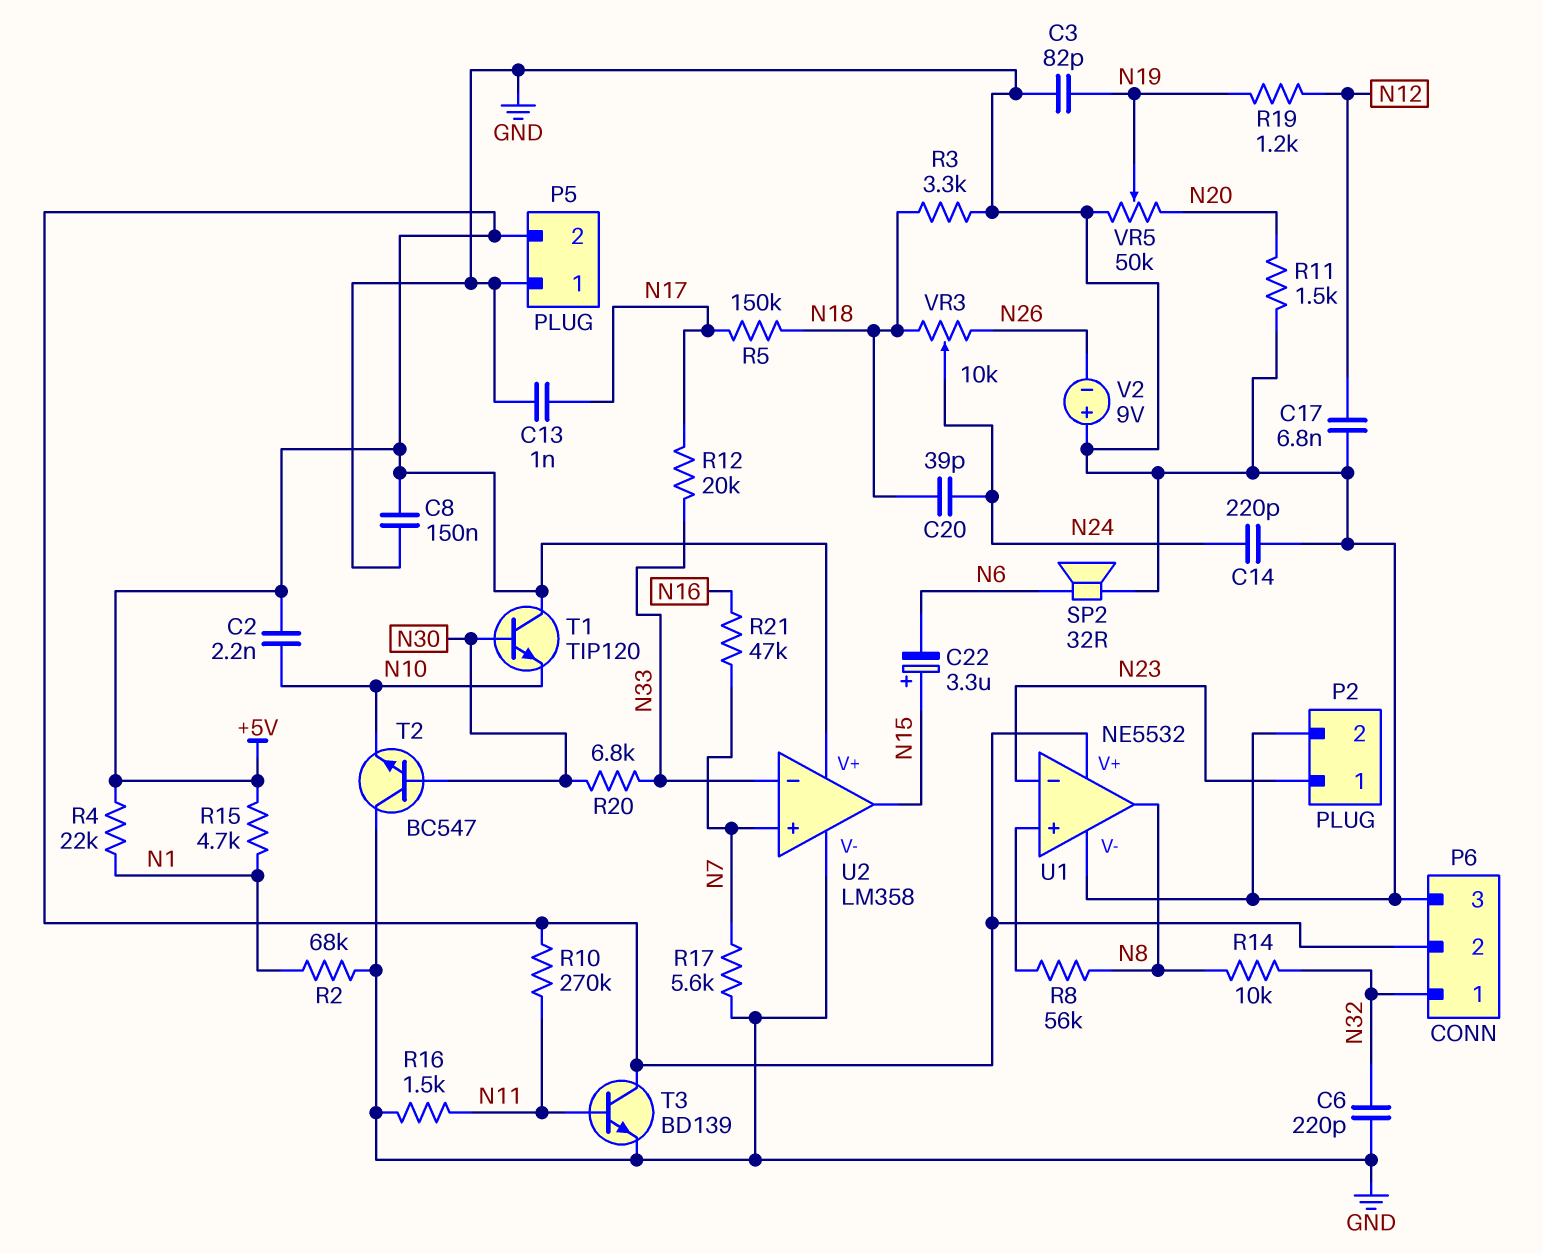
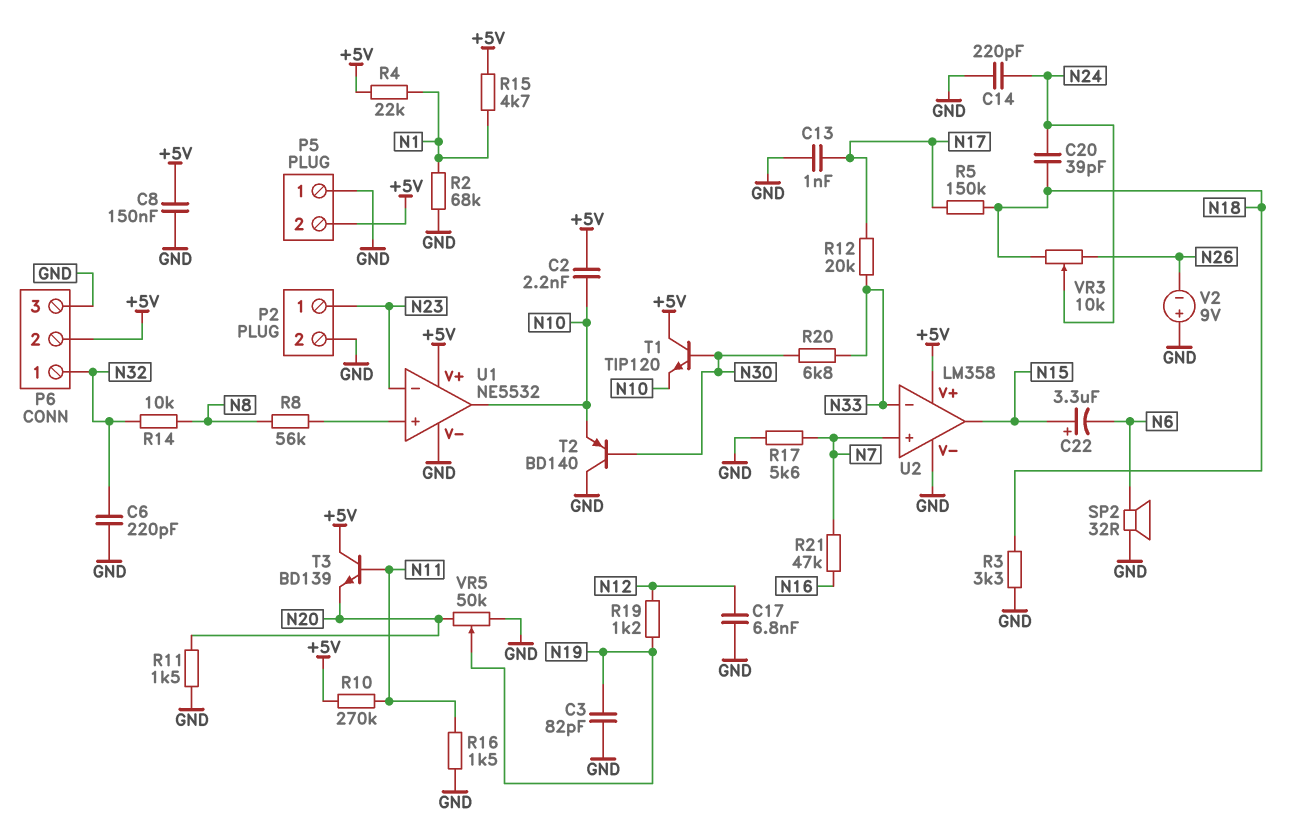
T2: NPN BC547 (B N30, C GND, E N10) -> PNP BD140 (B N30, C GND, E N10)
T3: NPN BD139 (B N11, C +5V, E GND) -> NPN BD139 (B N11, C +5V, E N20)
U1 pin out: N8 -> N10

